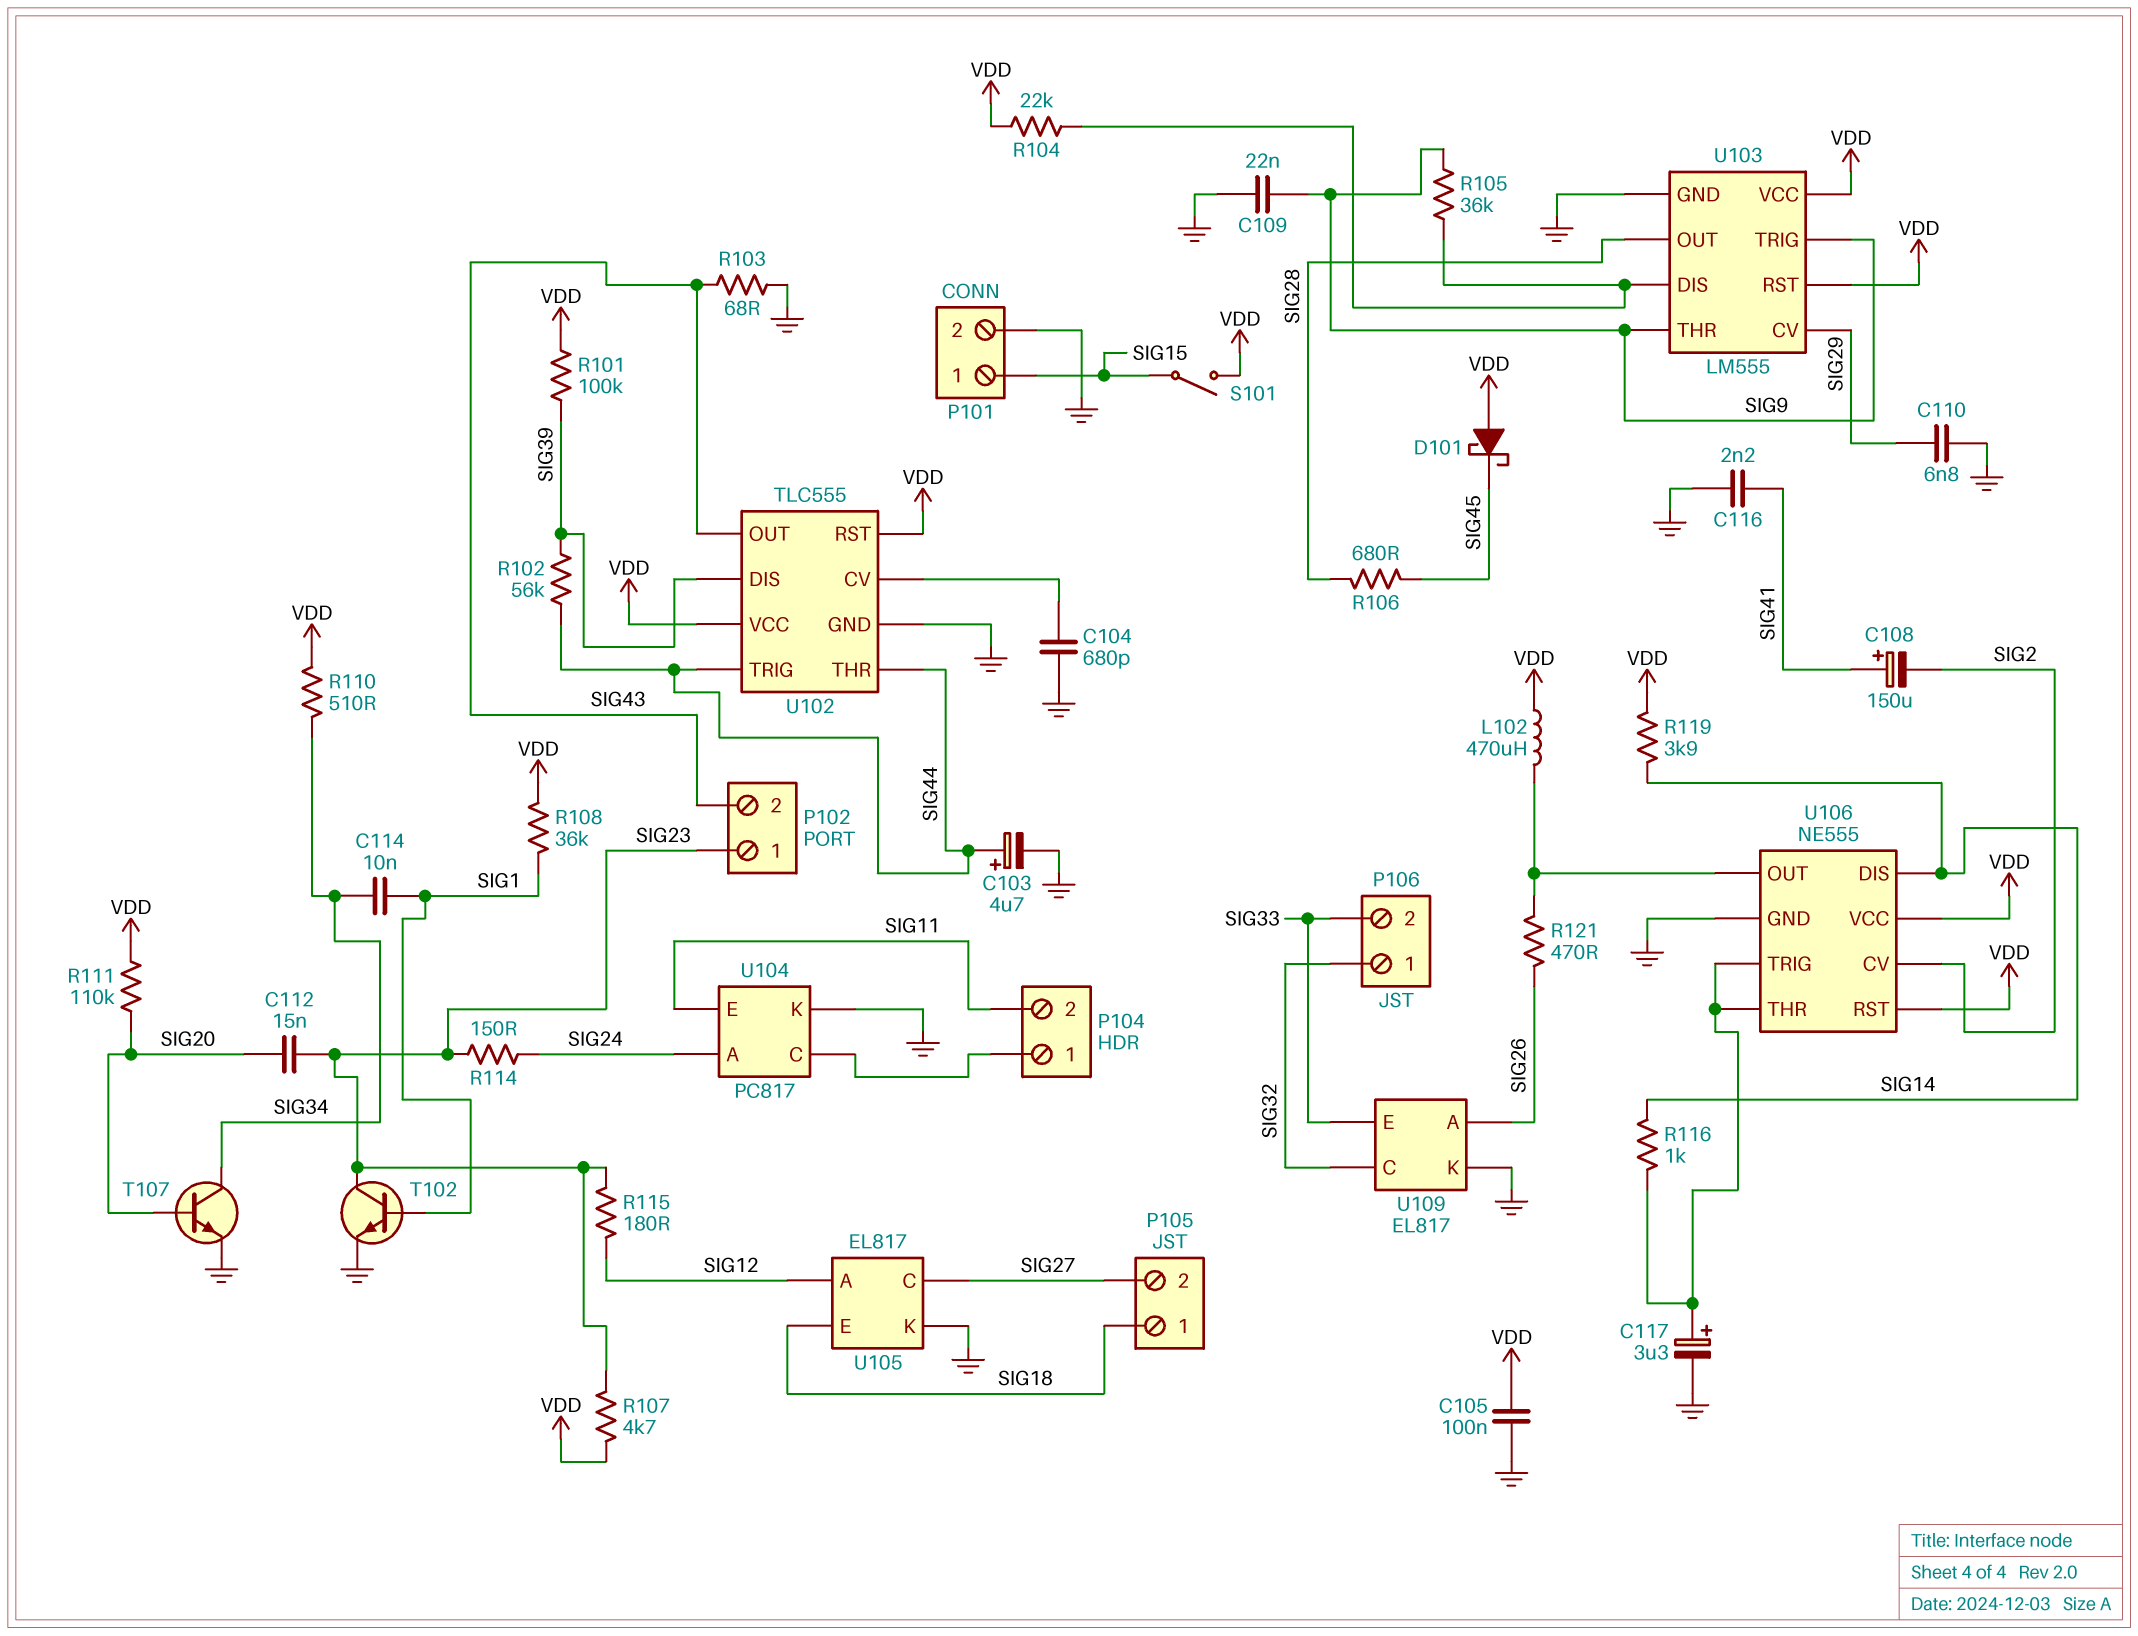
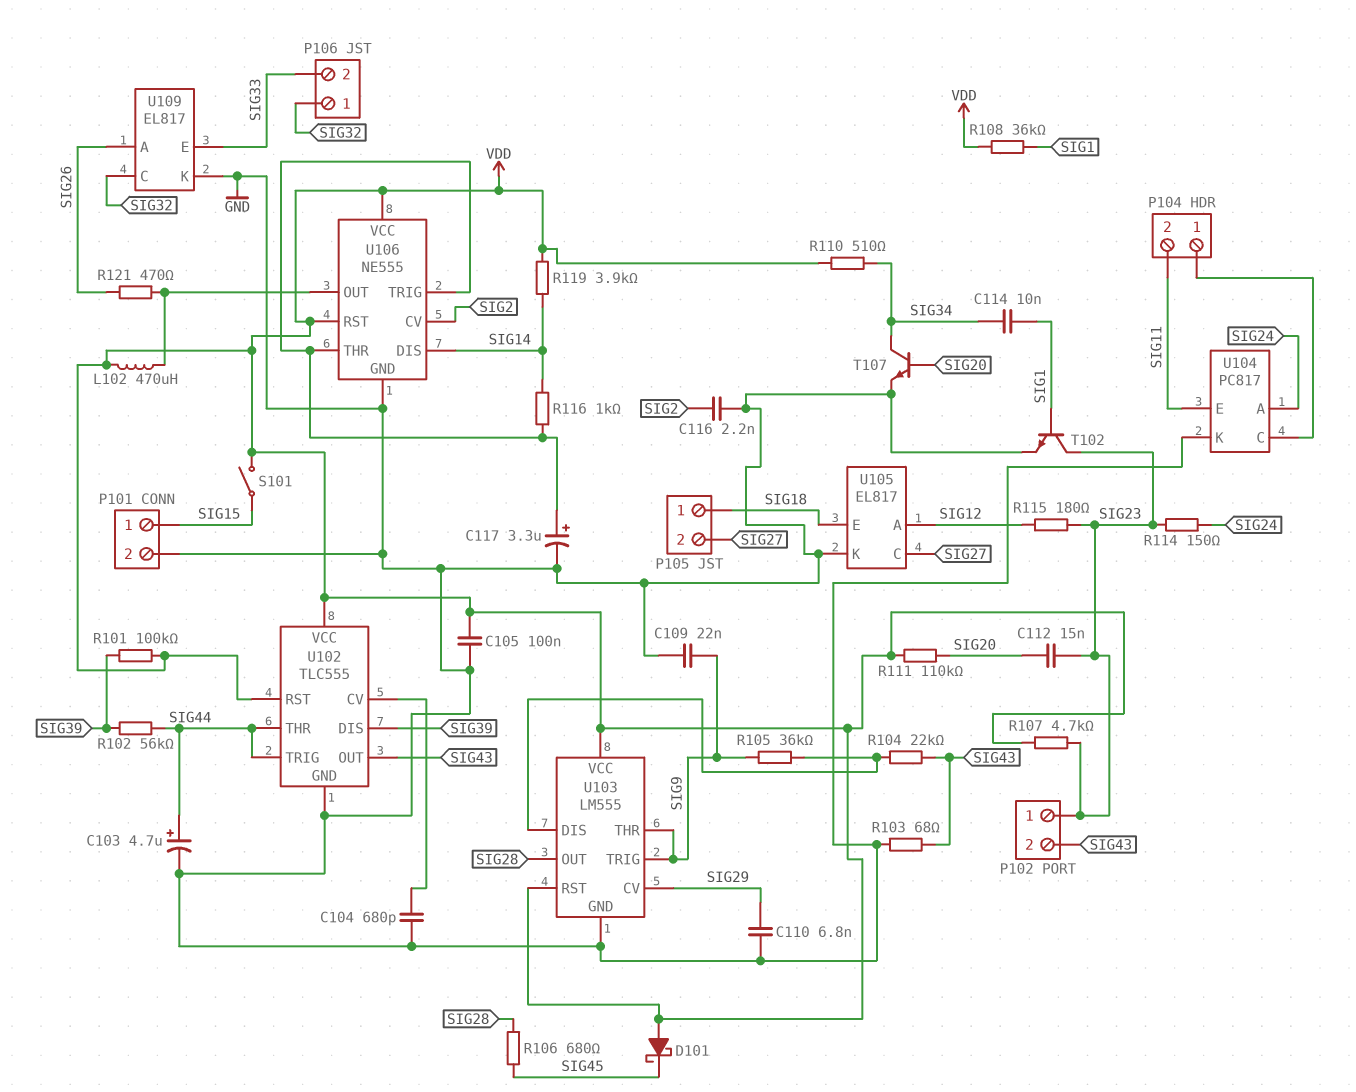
C108: 150uF (plus SIG41, minus SIG2) -> none
C116: 2.2nF (GND, SIG41) -> 2.2nF (GND, SIG2)
R104: 22k (U103/DIS, VDD) -> 22k (SIG43, U103/DIS)

